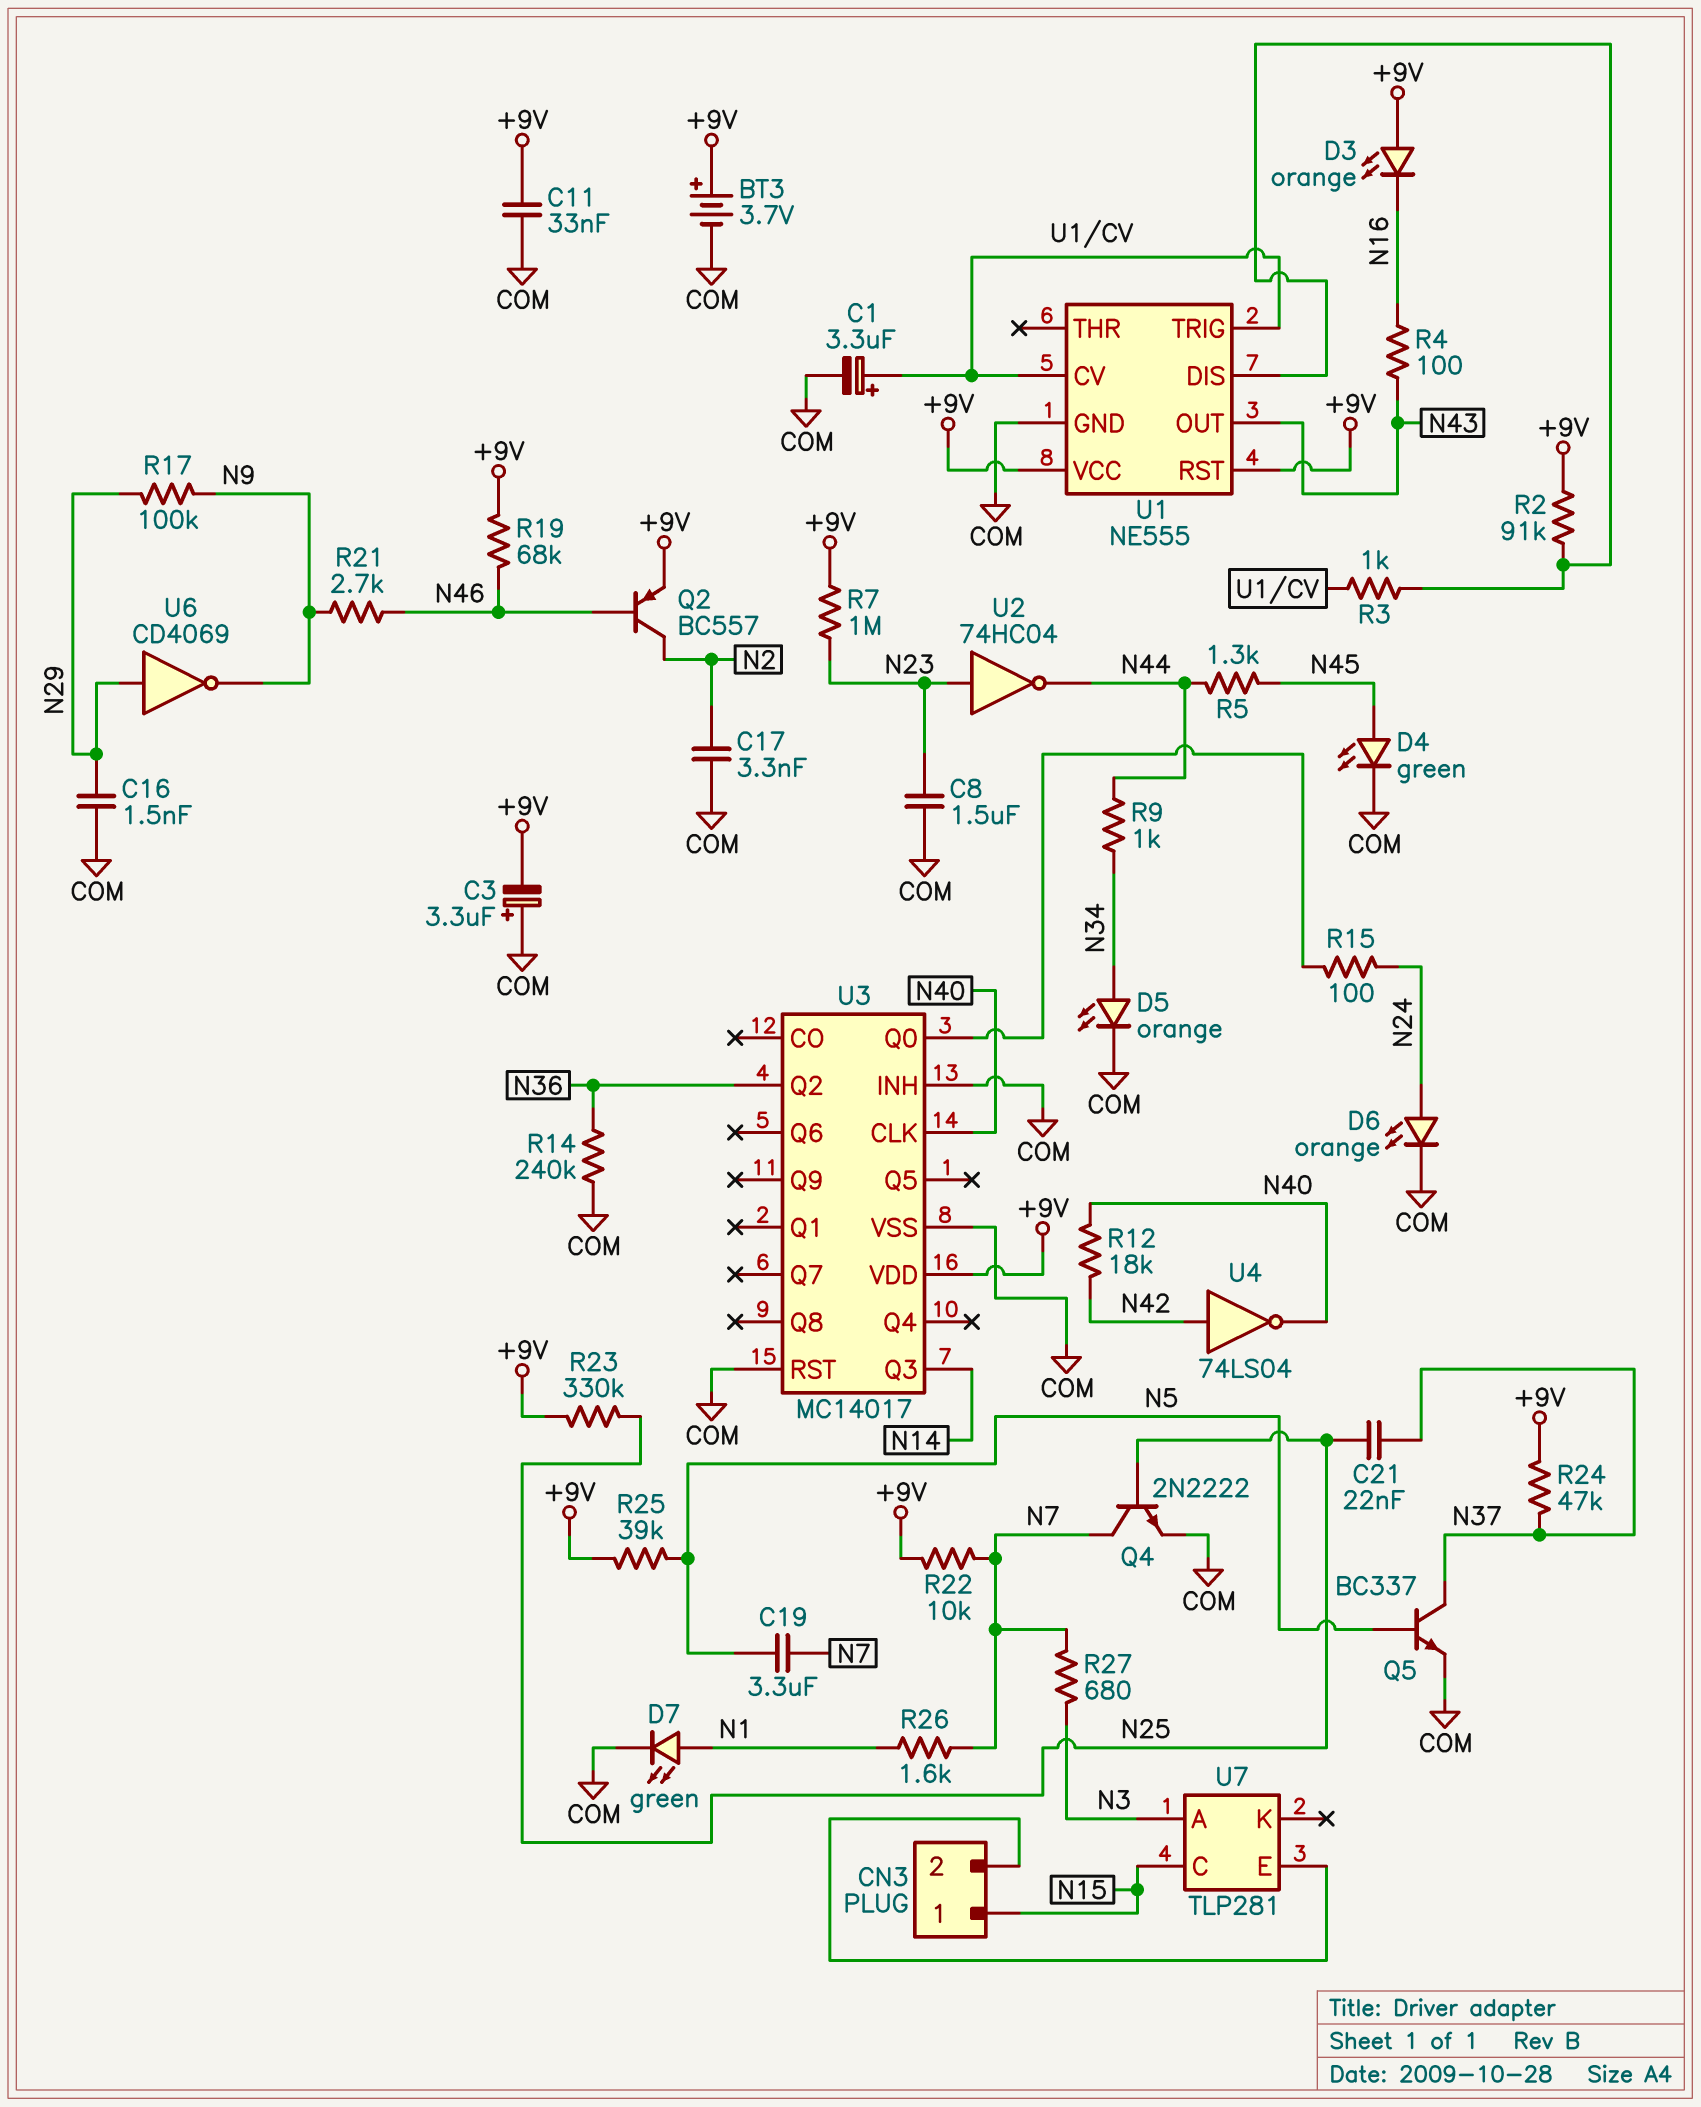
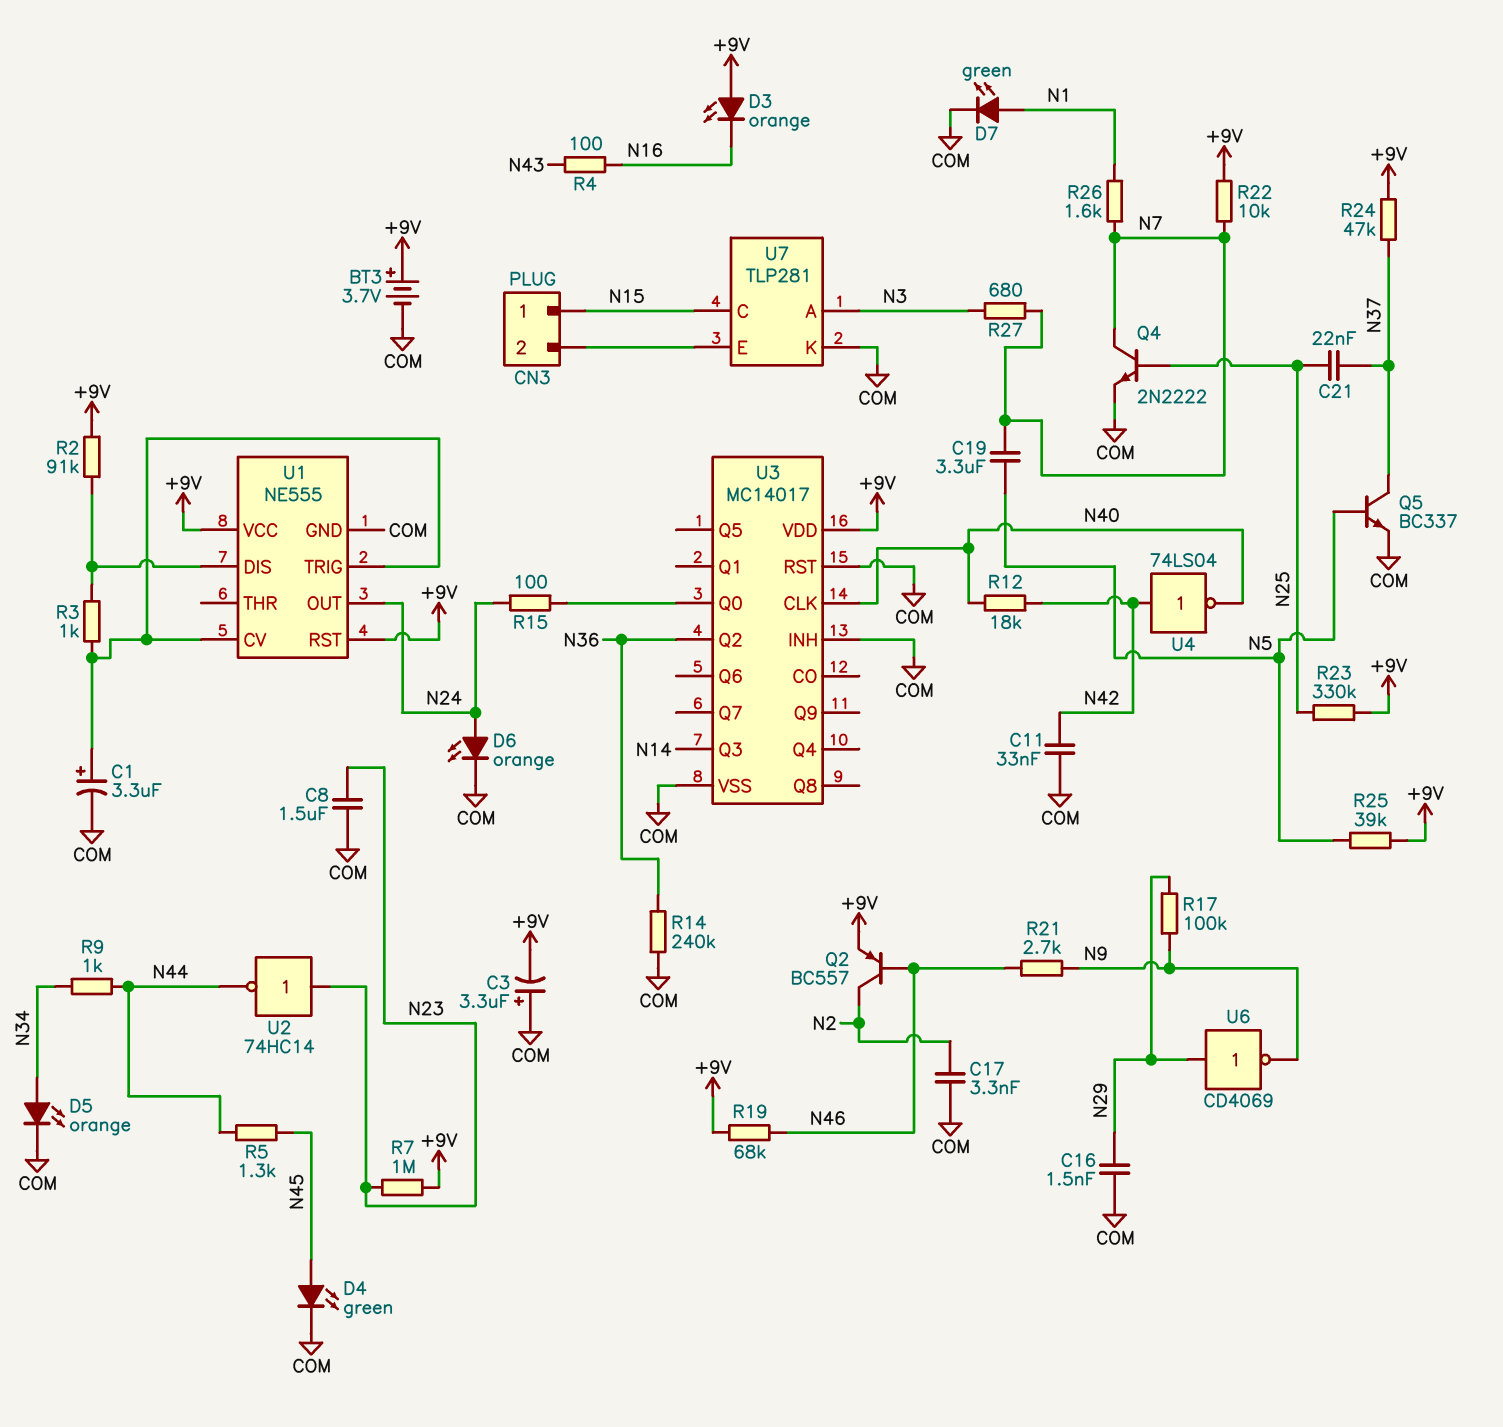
C11: 33nF (+9V, COM) -> 33nF (COM, N42)
U1 pin OUT: N43 -> N24
U2: NOT 74HC04 (in N23, out N44) -> NOT 74HC14 (in N23, out N44)
U7 pin K: none -> COM

